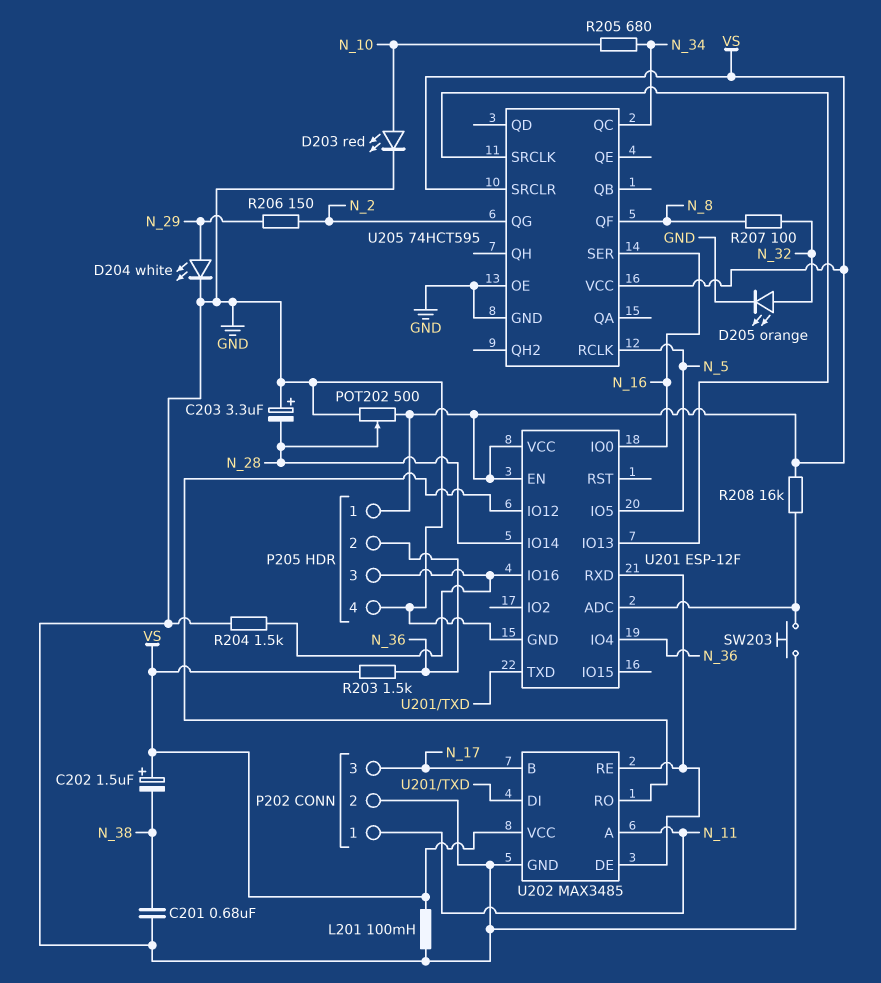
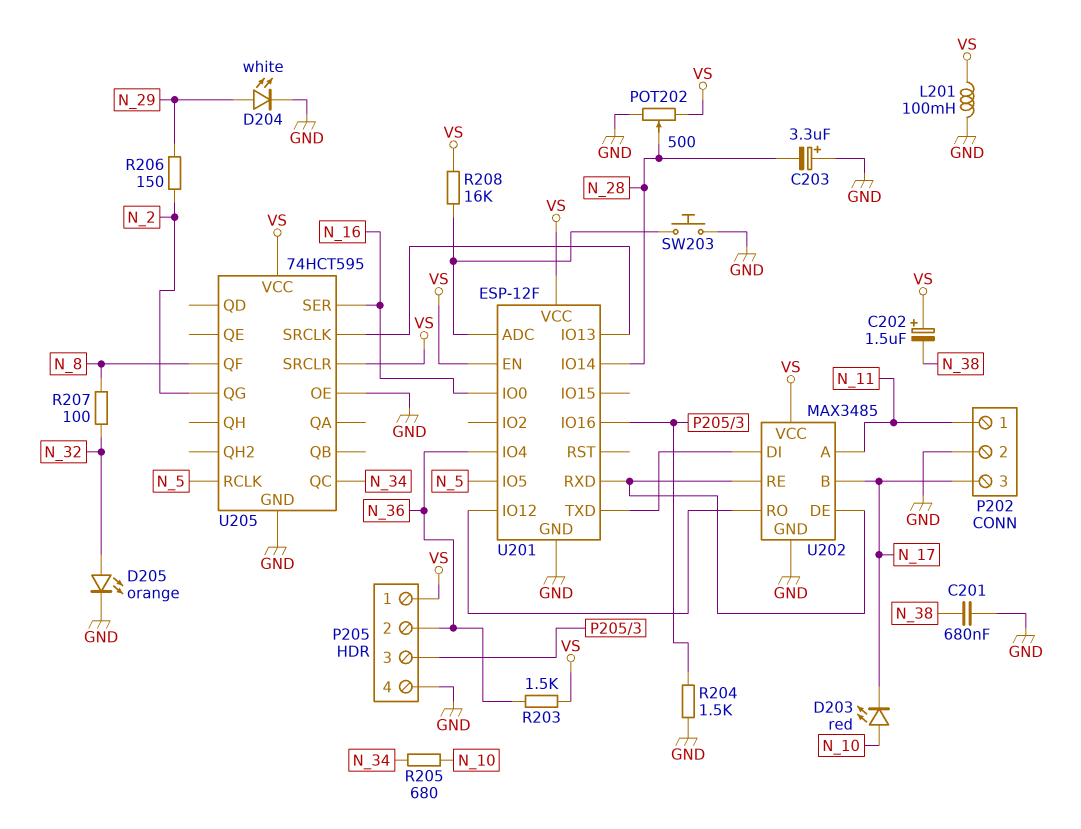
D203: LED red (A N_10, K GND) -> LED red (A N_10, K N_17)

